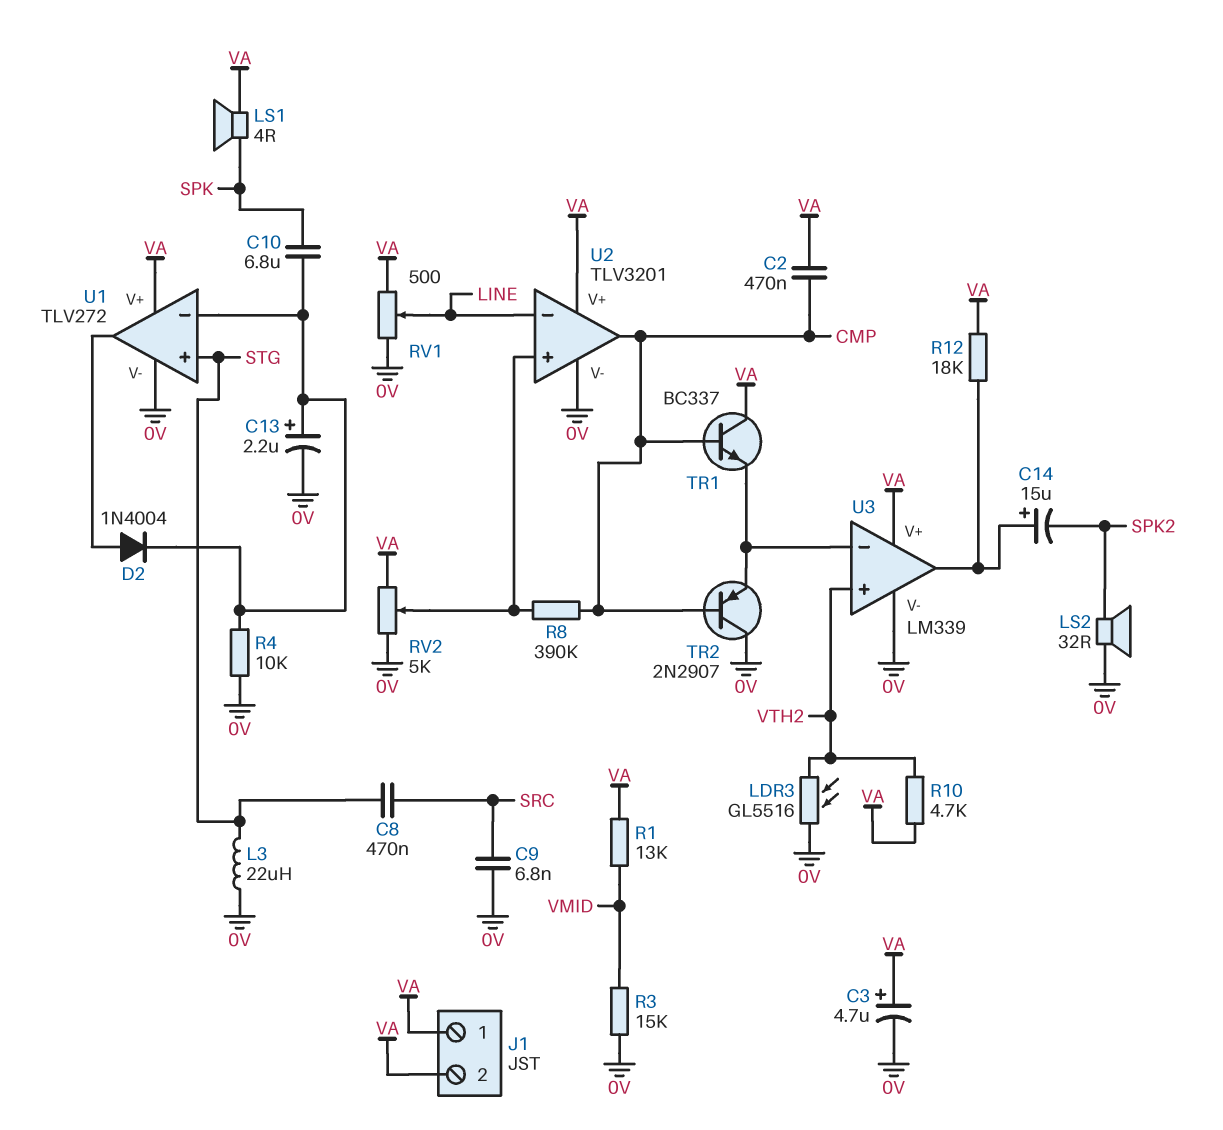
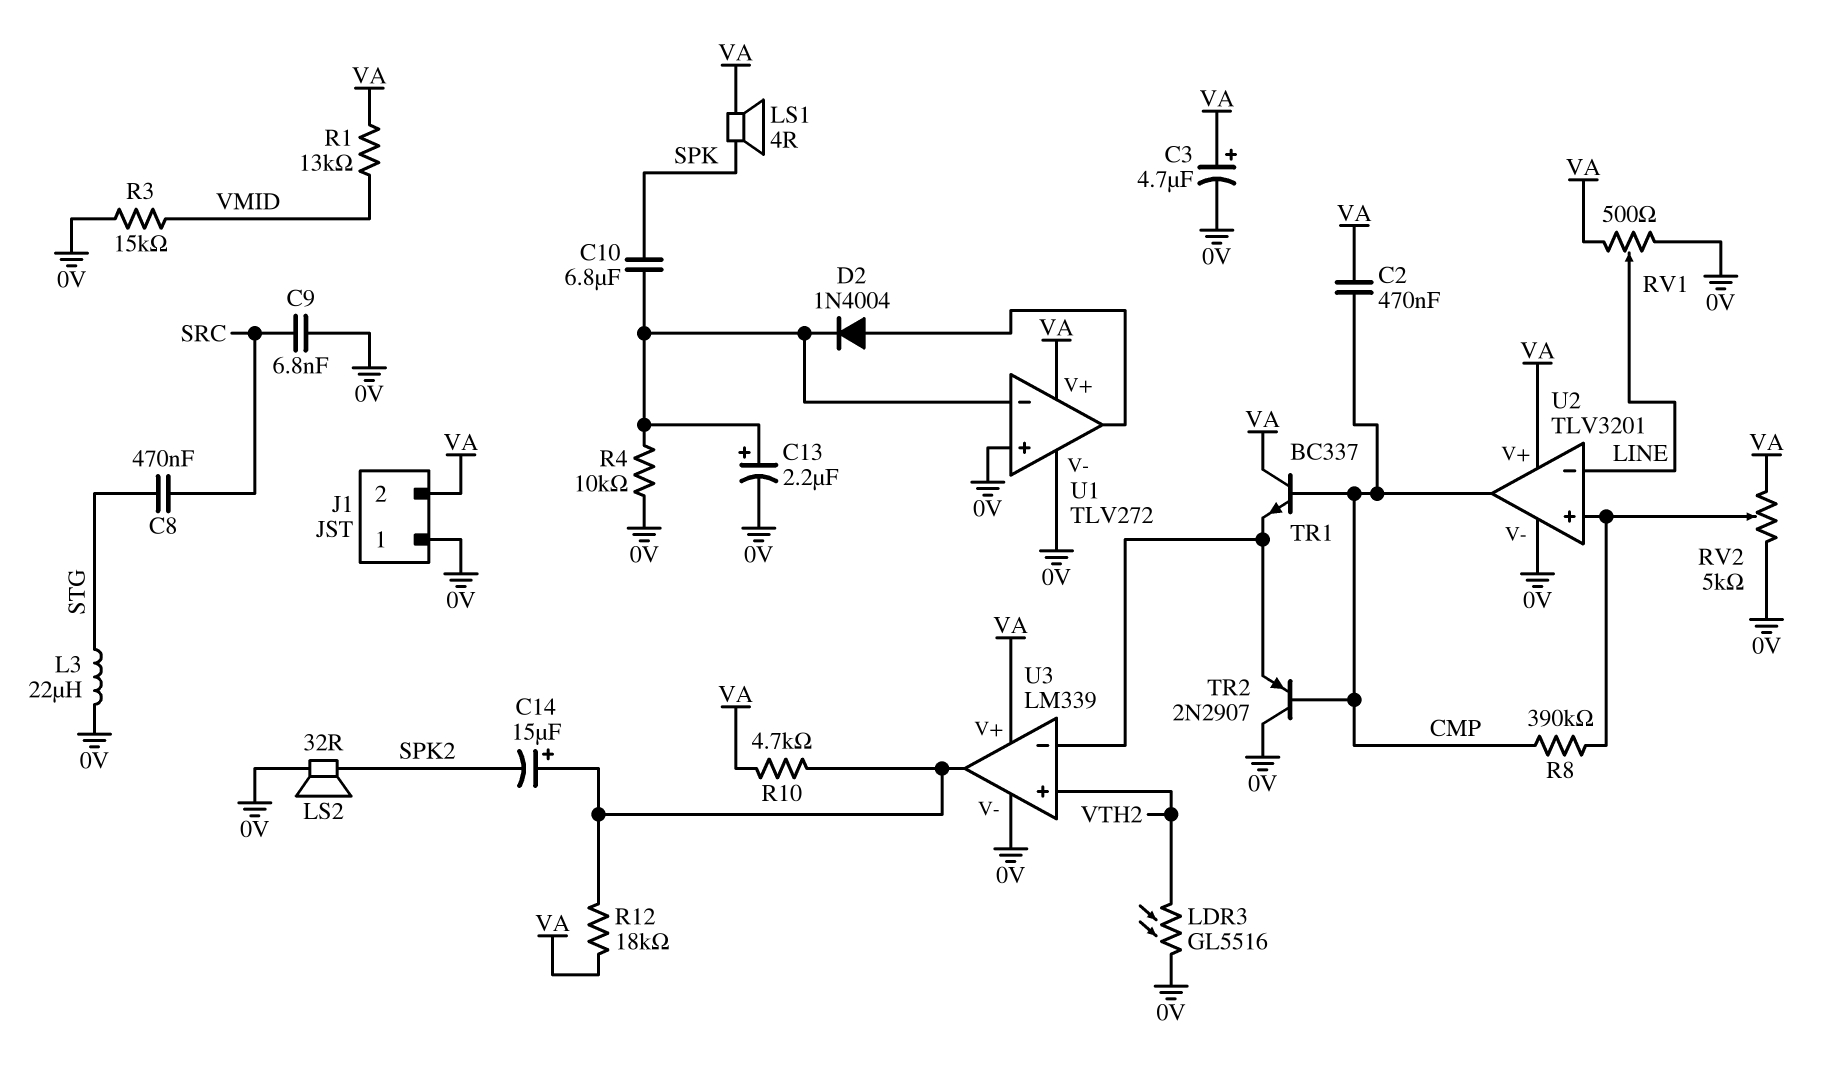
J1 pin 1: VA -> 0V
R10: 4.7k (VA, VTH2) -> 4.7k (U3/out, VA)
U1 pin in+: STG -> 0V

